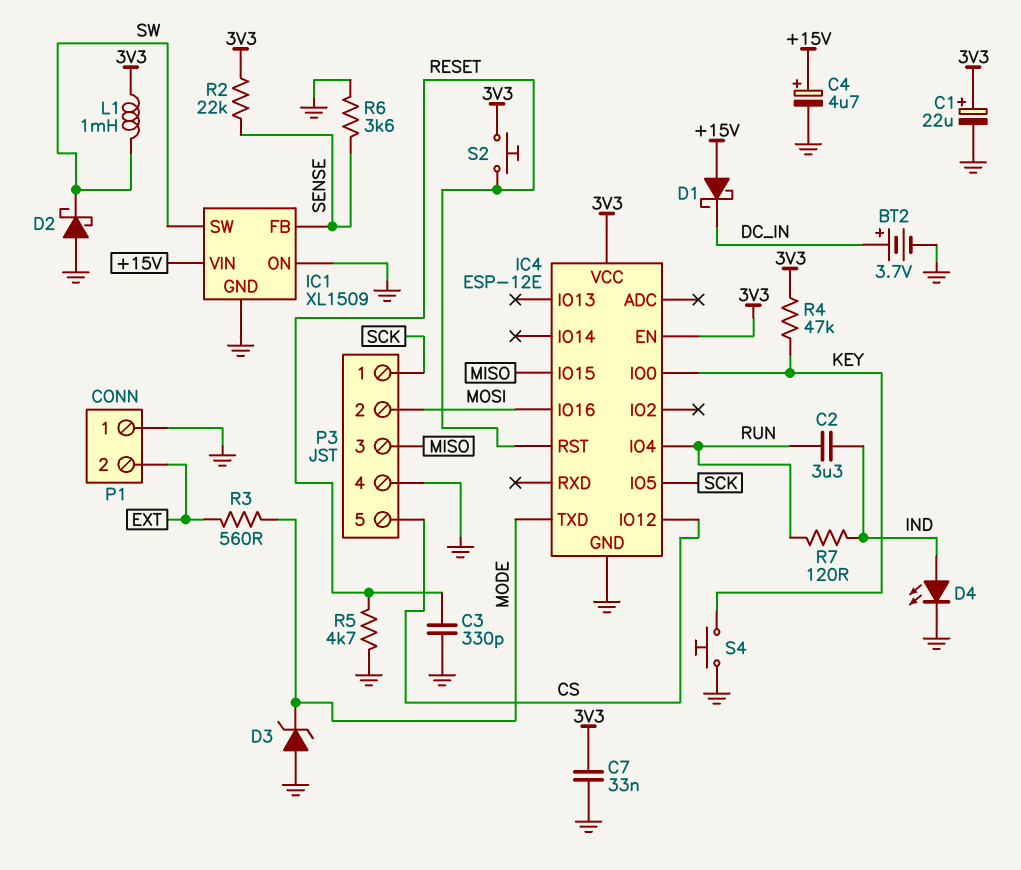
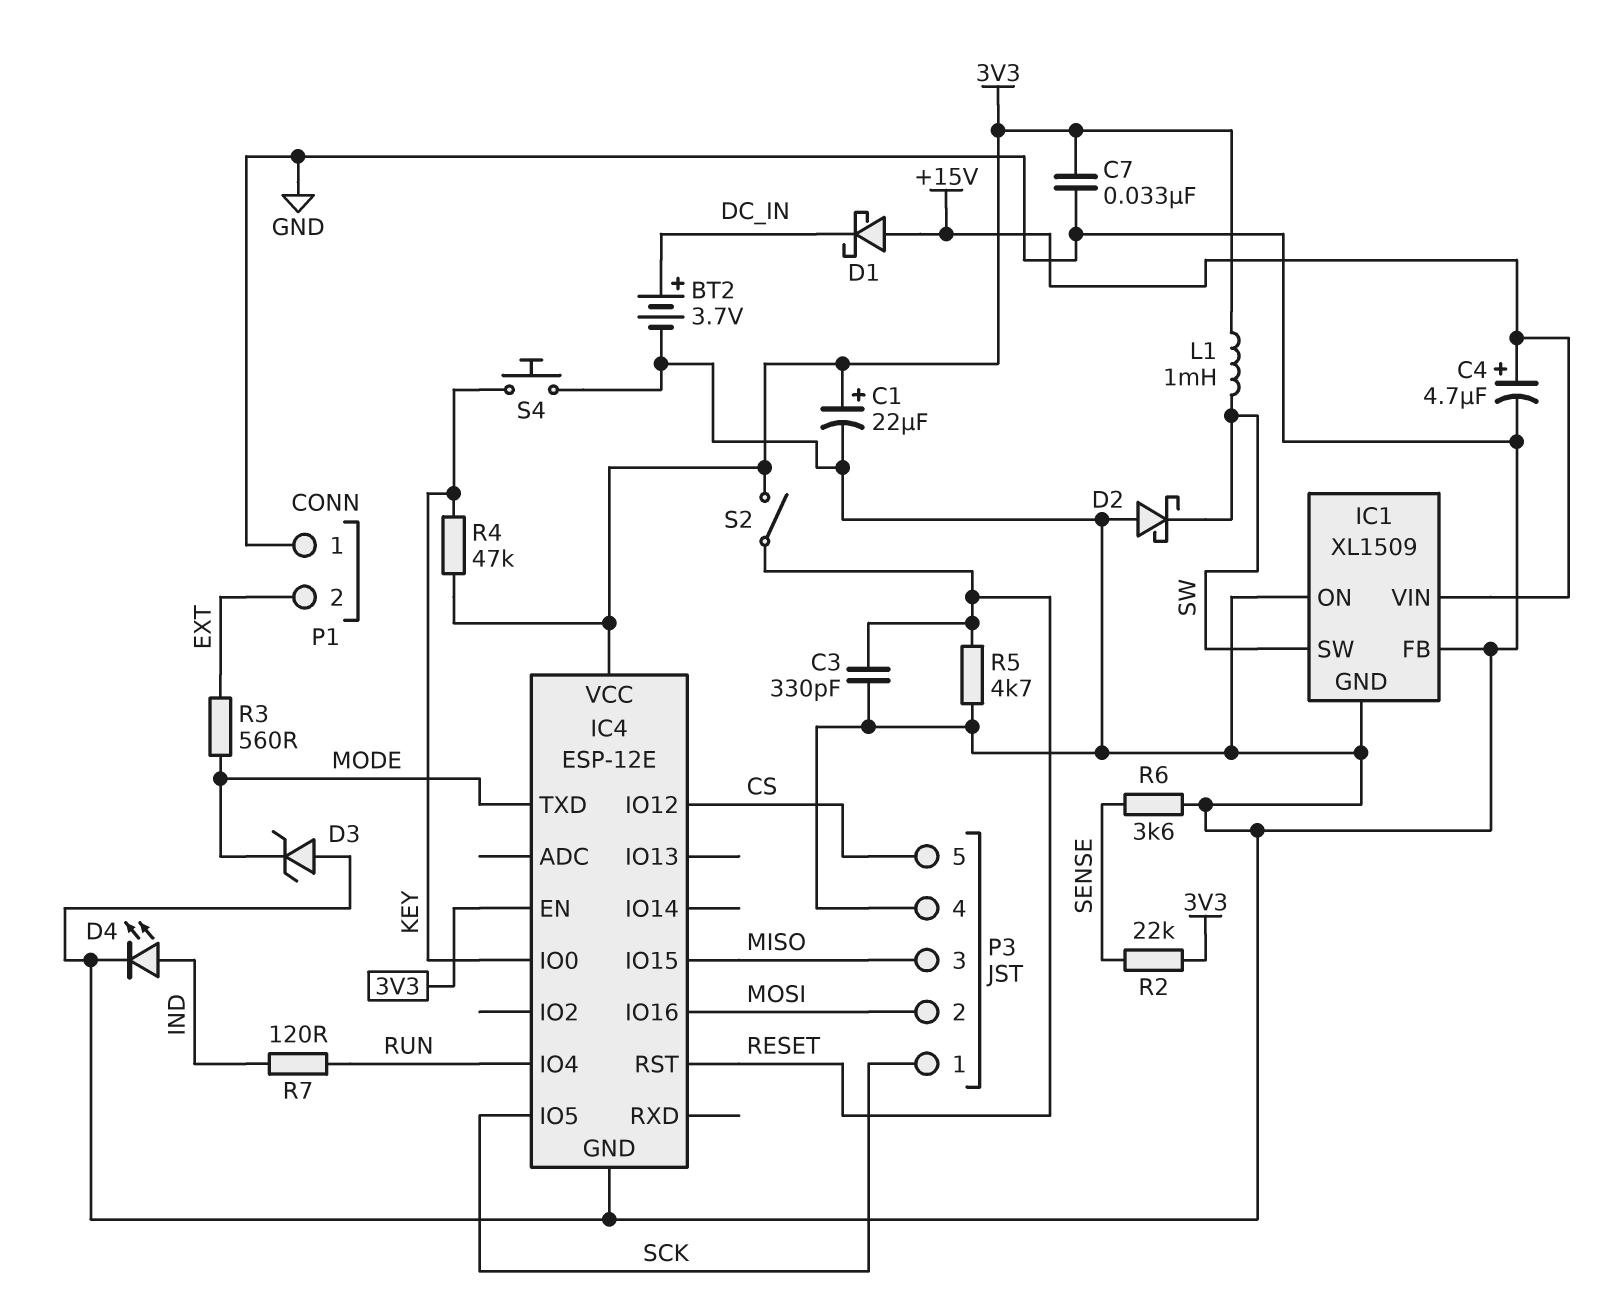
C2: 3.3uF (IND, RUN) -> none
IC1 pin FB: SENSE -> GND
S2: button (3V3, RESET) -> switch (3V3, RESET)

